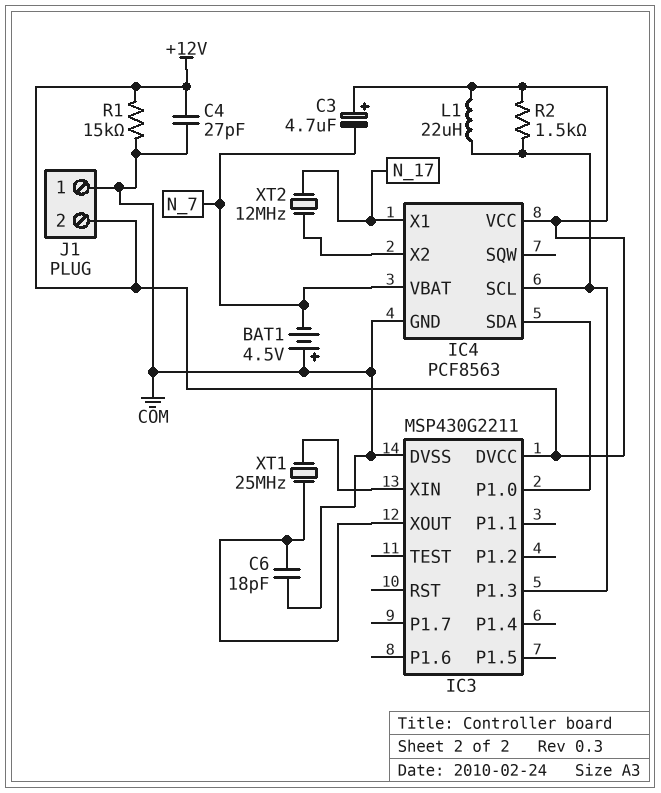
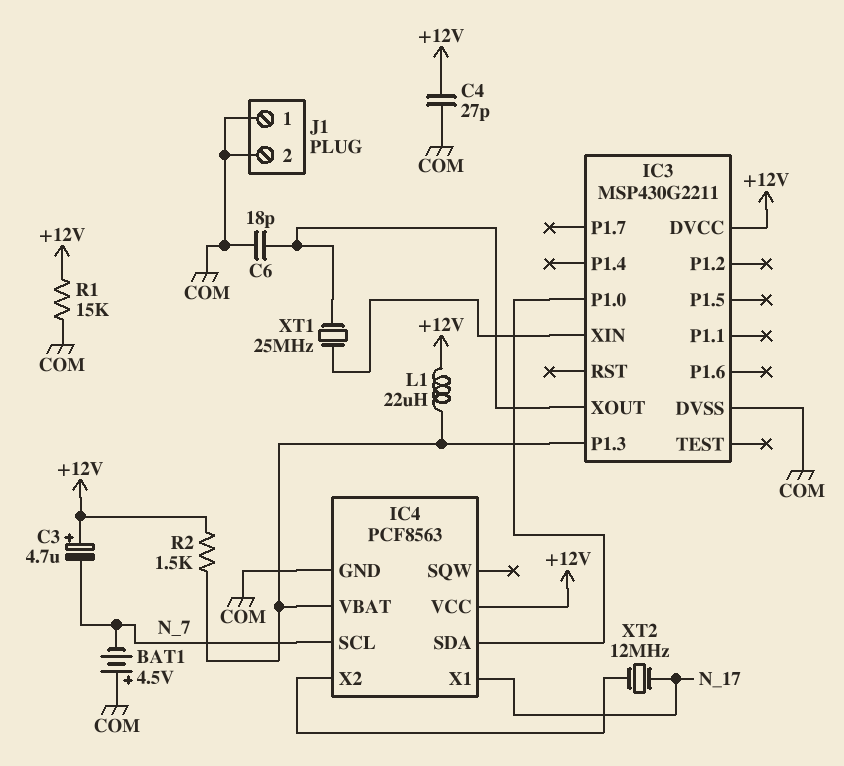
IC4 pin SCL: IC3/P1.3 -> N_7
IC4 pin VBAT: N_7 -> IC3/P1.3
J1 pin 2: +12V -> COM

